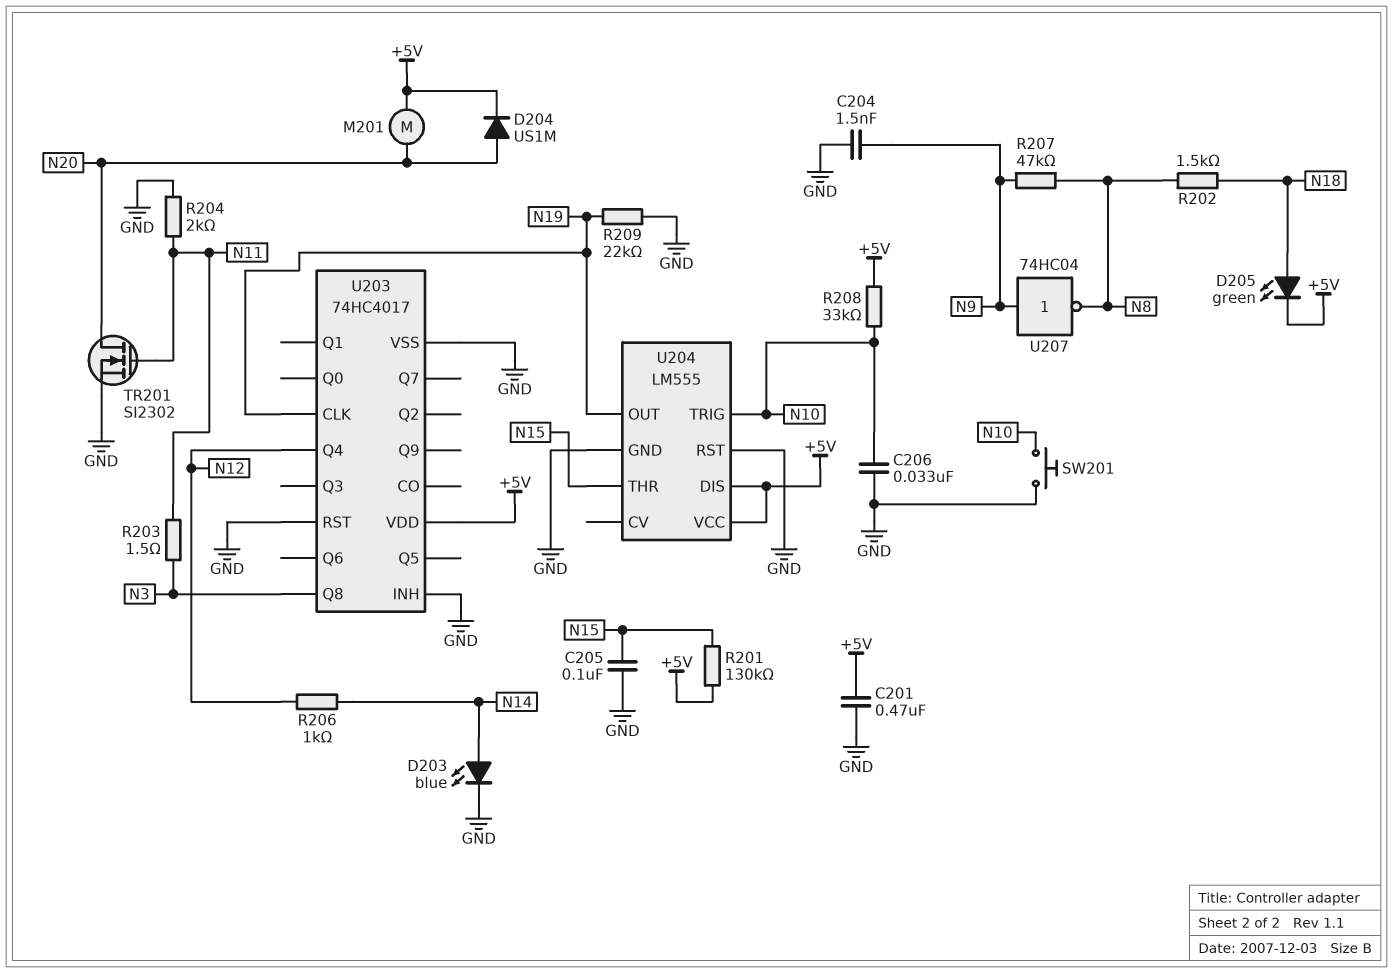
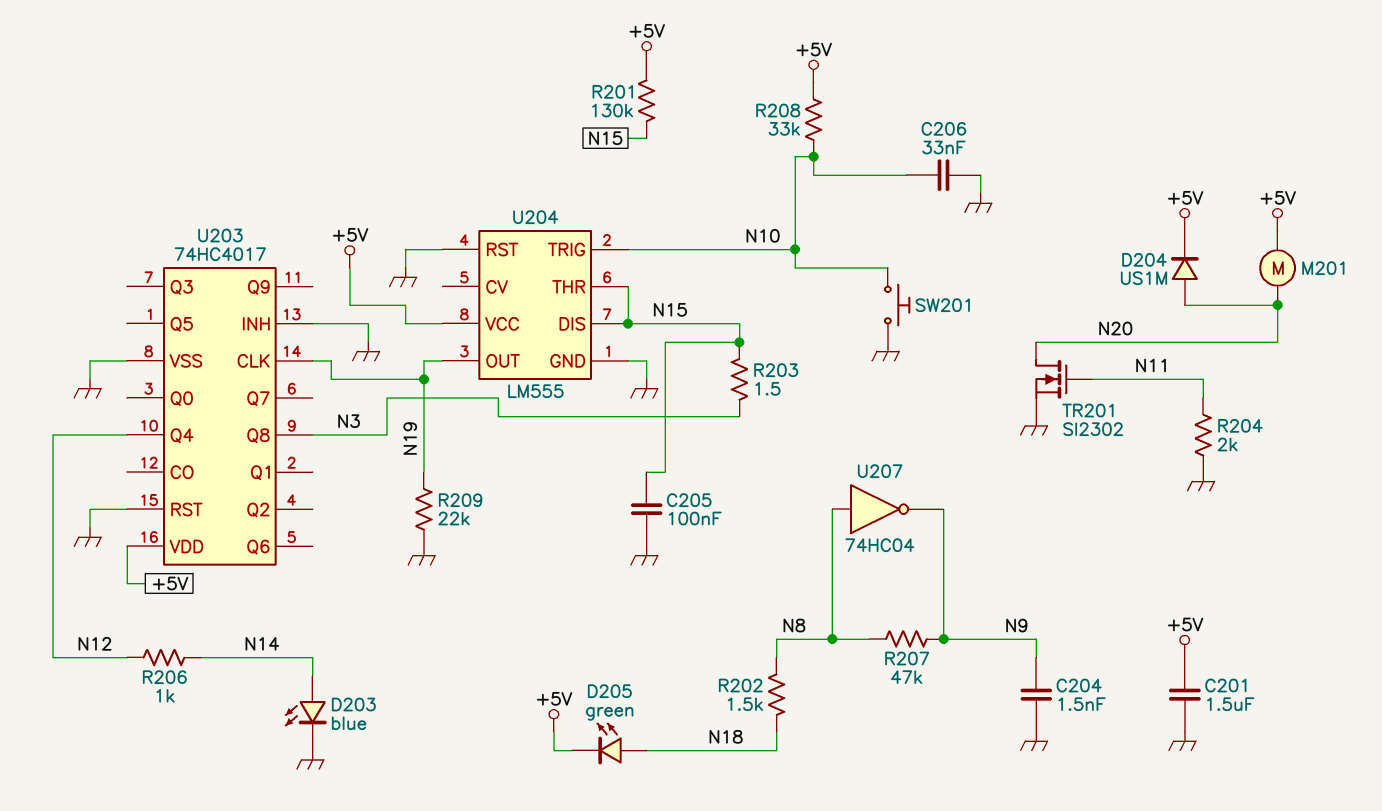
C201: 470nF (+5V, GND) -> 1.5uF (+5V, GND)
R203: 1.5 (N3, N11) -> 1.5 (N3, N15)
U204 pin DIS: +5V -> N15
U207: NOT 74HC04 (in N9, out N8) -> NOT 74HC04 (in N8, out N9)

